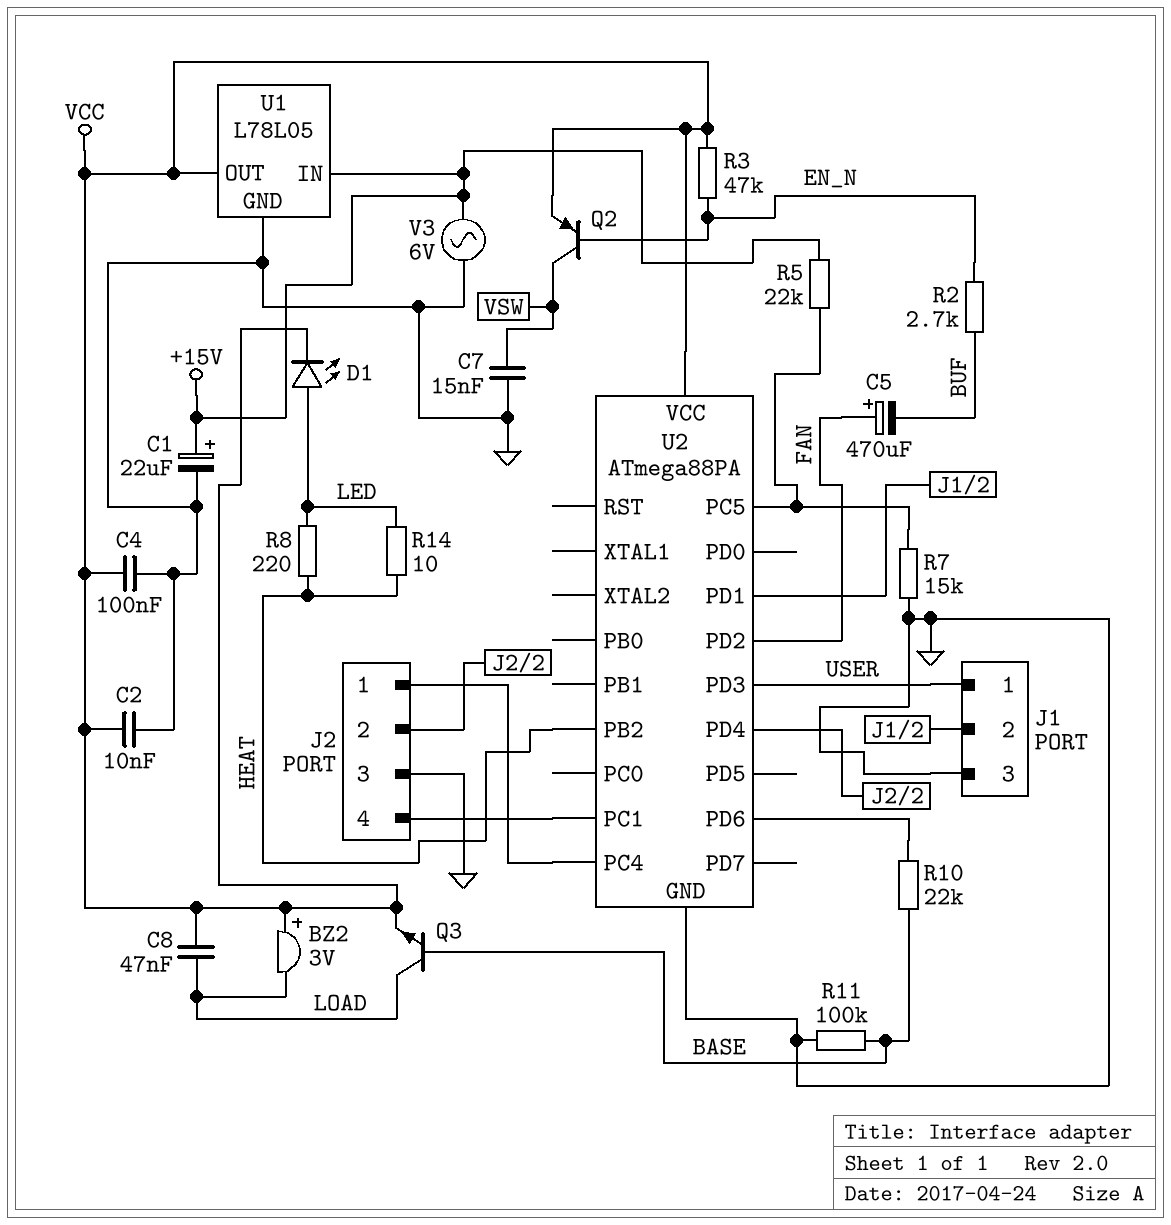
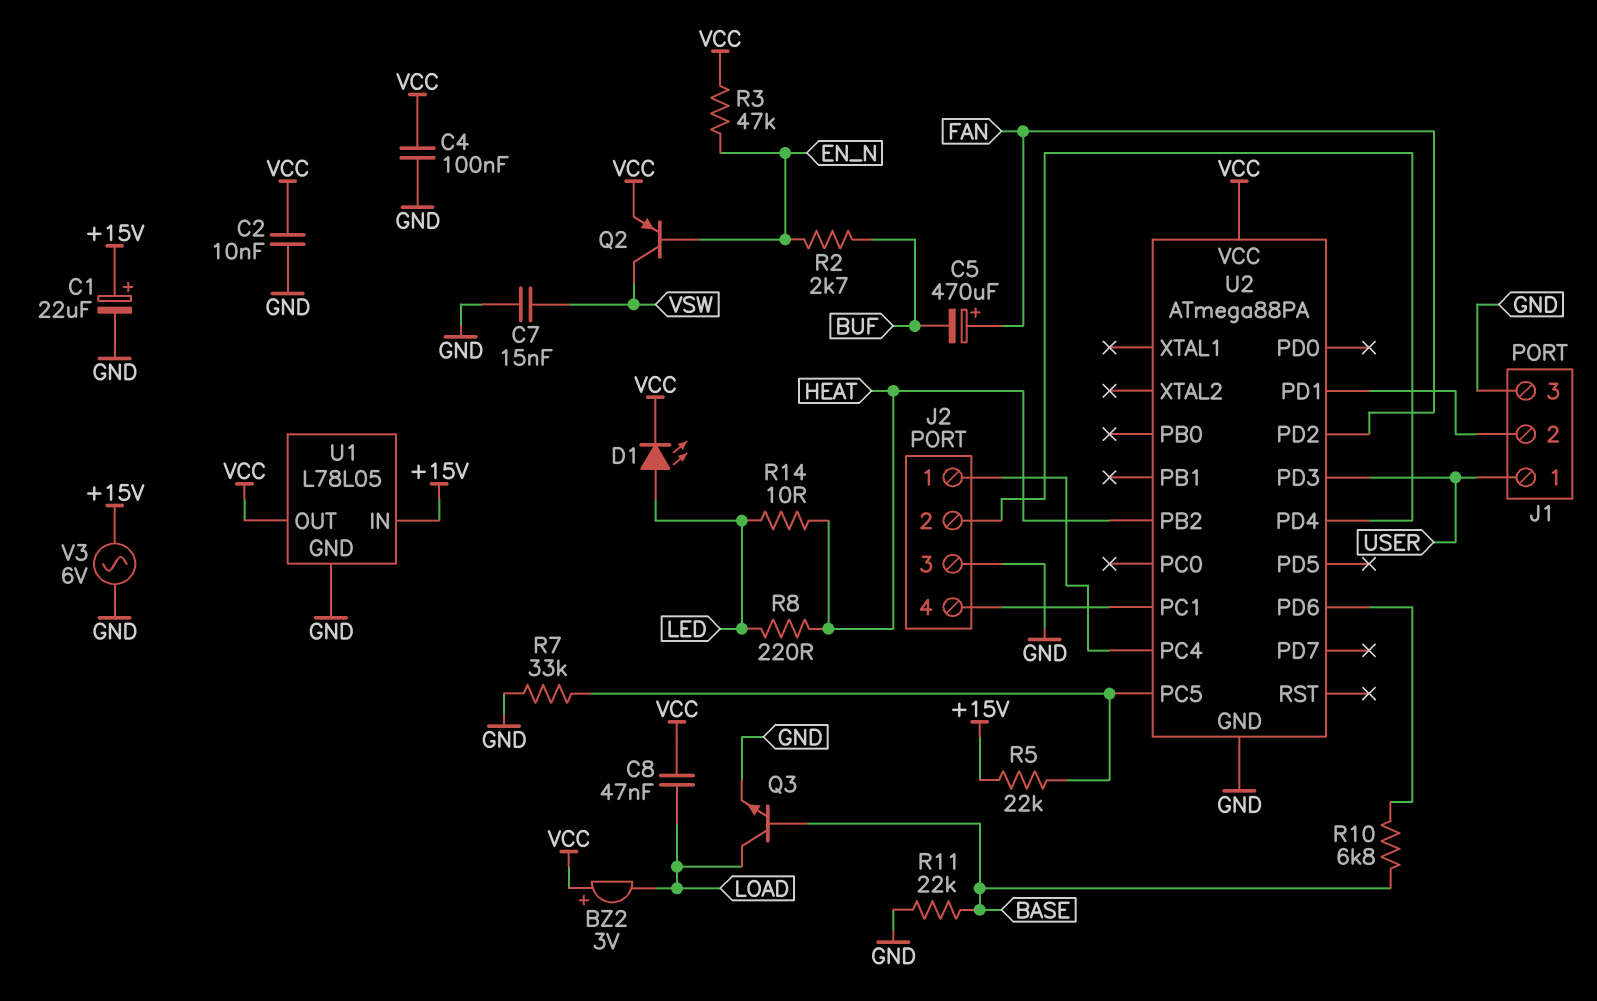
Q3: NPN (B BASE, C LOAD, E VCC) -> NPN (B BASE, C LOAD, E GND)
R7: 15k (GND, U2/PC5) -> 33k (GND, U2/PC5)
R10: 22k (BASE, U2/PD6) -> 6.8k (BASE, U2/PD6)
R11: 100k (BASE, GND) -> 22k (BASE, GND)

